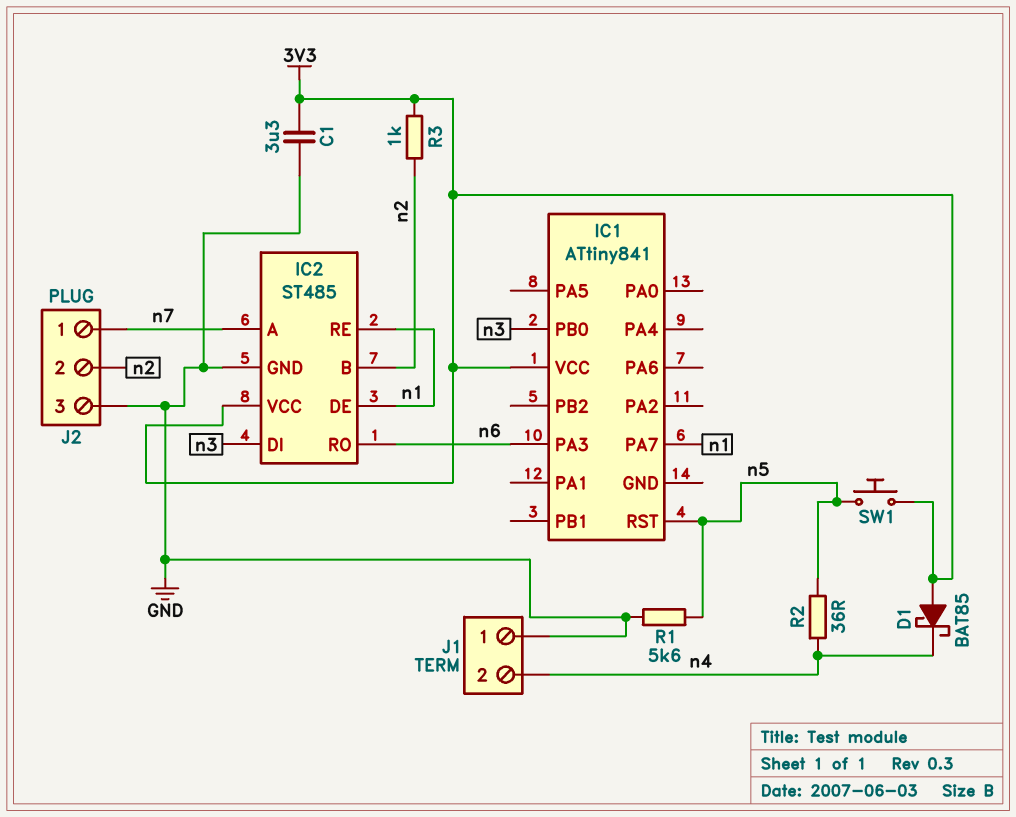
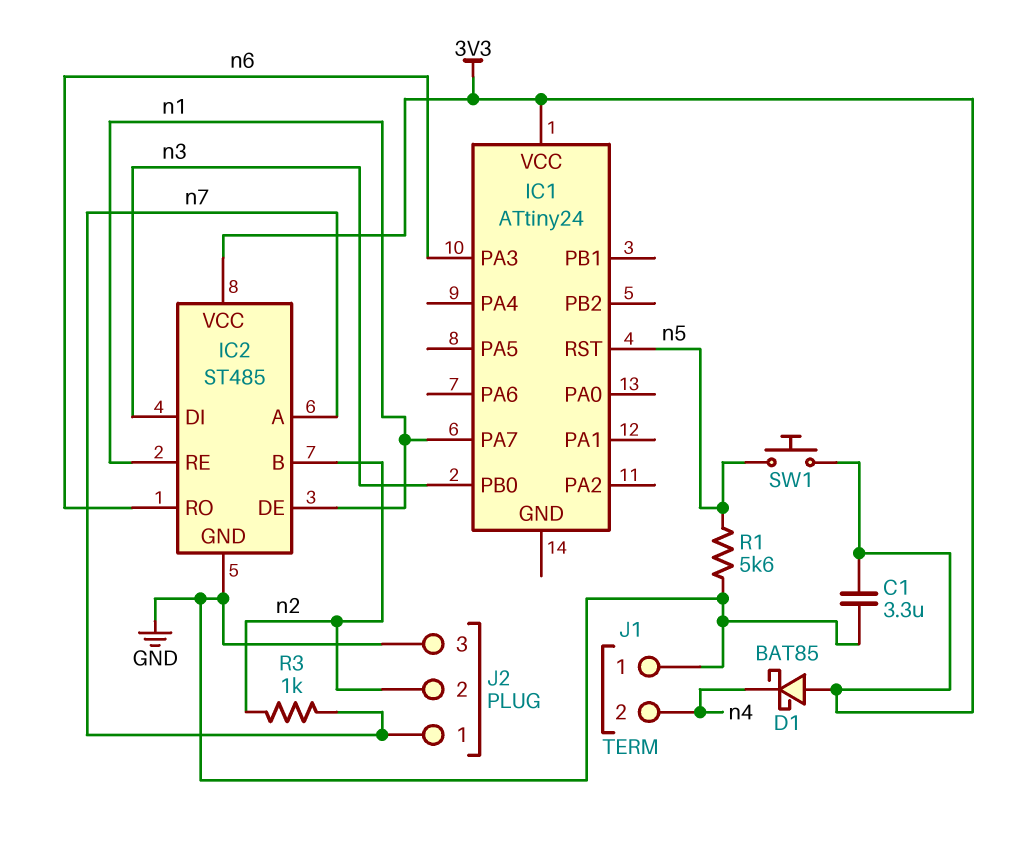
IC1: ATtiny841 -> ATtiny24
R2: 36 (n4, n5) -> none
R3: 1k (3V3, n2) -> 1k (n2, n7)

